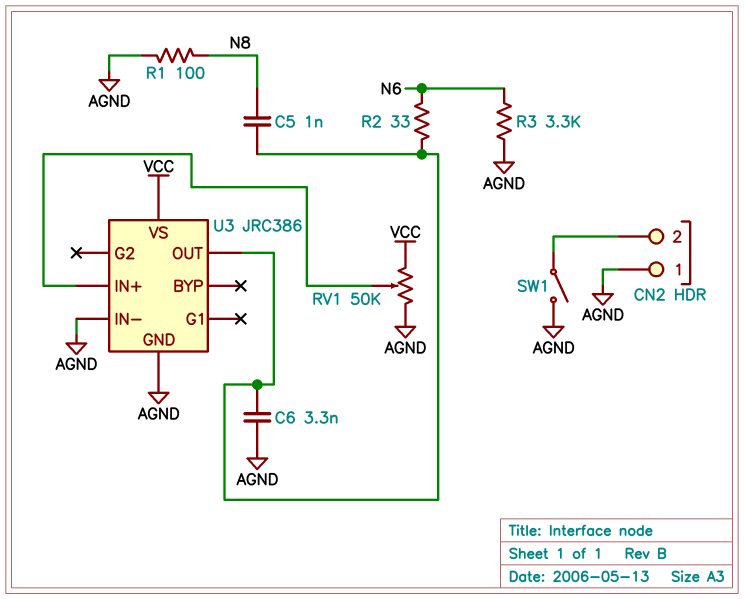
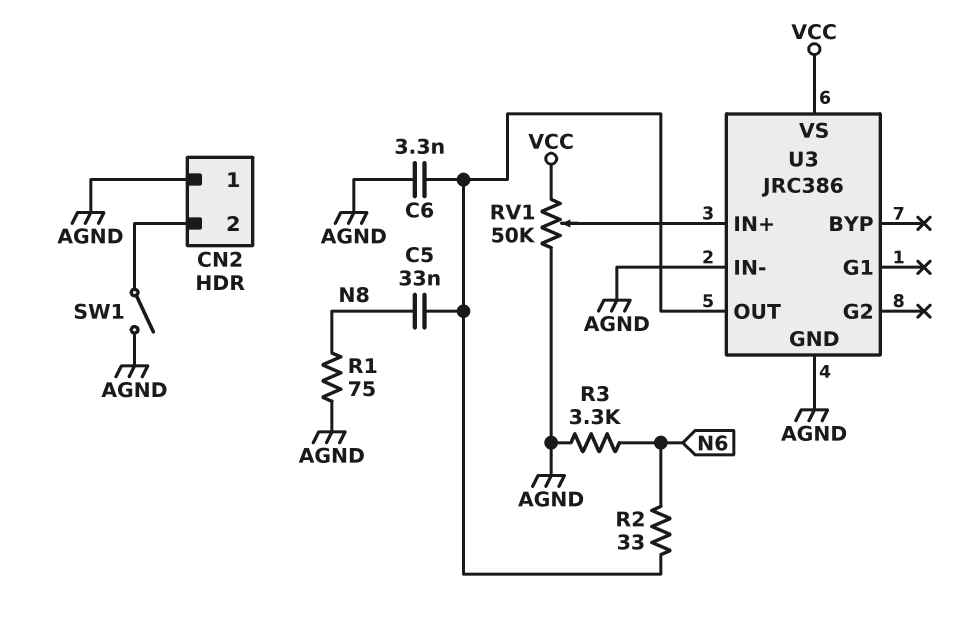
C5: 1nF (N8, U3/OUT) -> 33nF (N8, U3/OUT)
R1: 100 (AGND, N8) -> 75 (AGND, N8)

